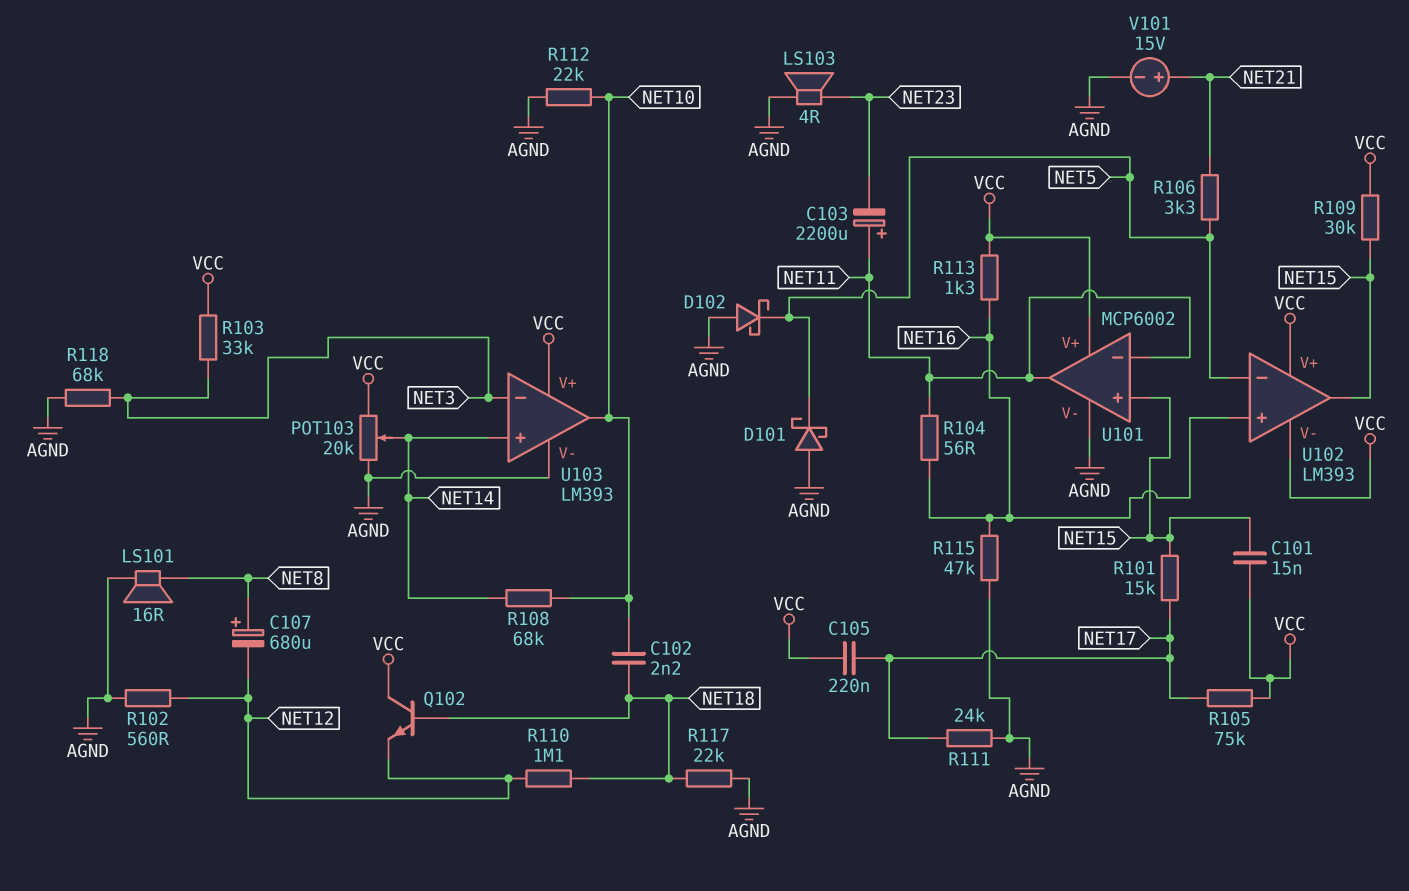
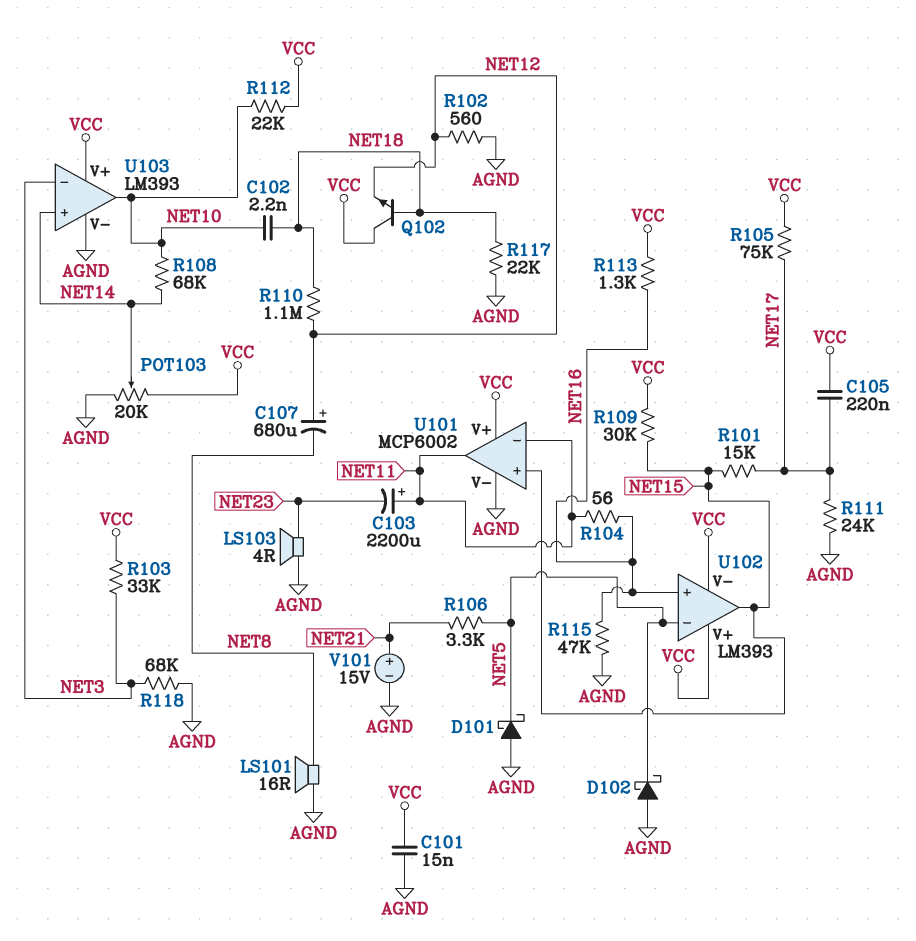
C101: 15nF (NET15, VCC) -> 15nF (AGND, VCC)
C107: 680uF (plus NET8, minus NET12) -> 680uF (plus NET12, minus NET8)
R112: 22k (AGND, NET10) -> 22k (NET10, VCC)

